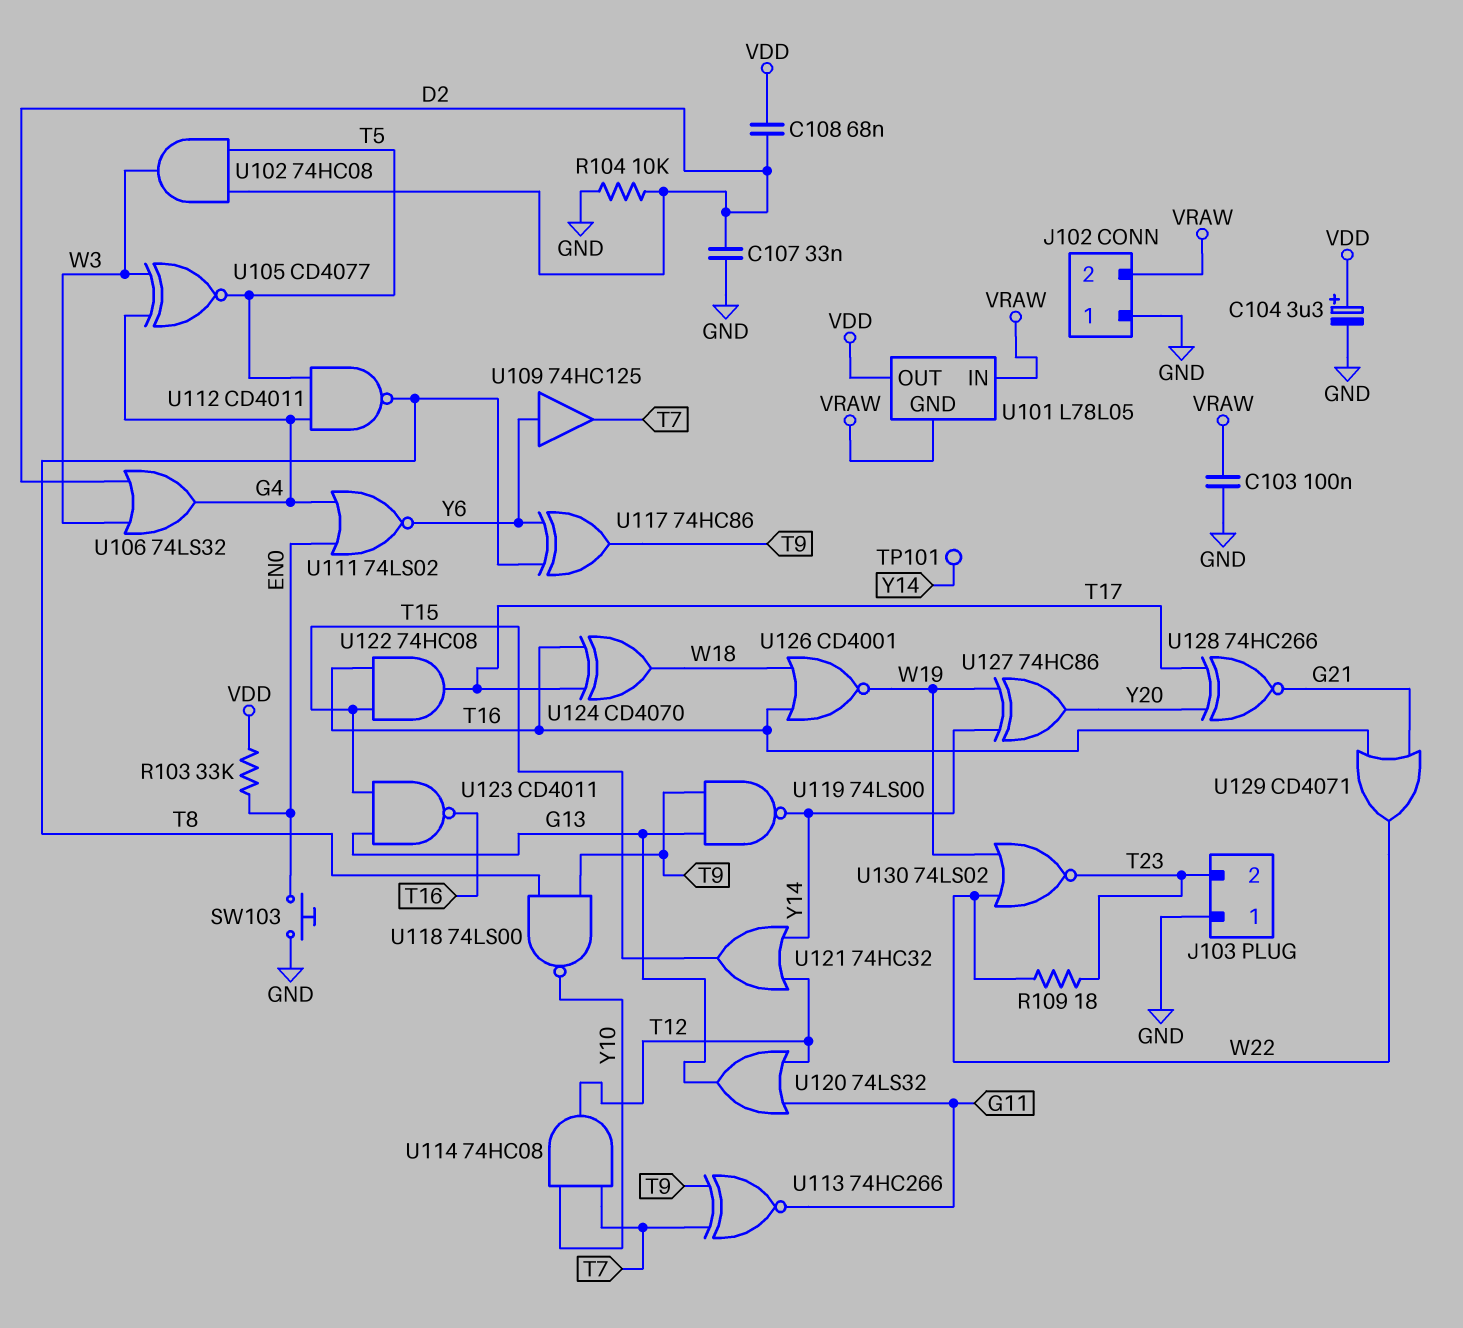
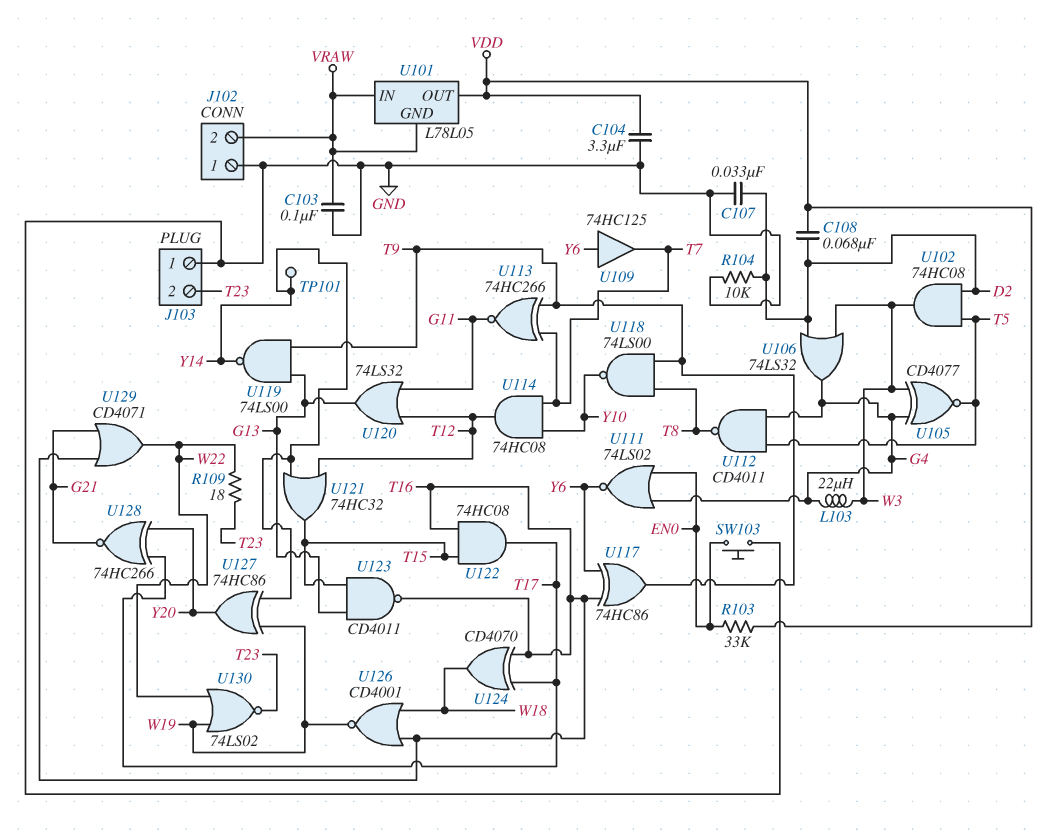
C104: 3.3uF (plus VDD, minus GND) -> 3.3uF (GND, VDD)
L103: none -> 22uH (G4, W3)
U117: XOR 74HC86 (in T8, in Y6, out T9) -> XOR 74HC86 (in T16, in Y6, out T9)

